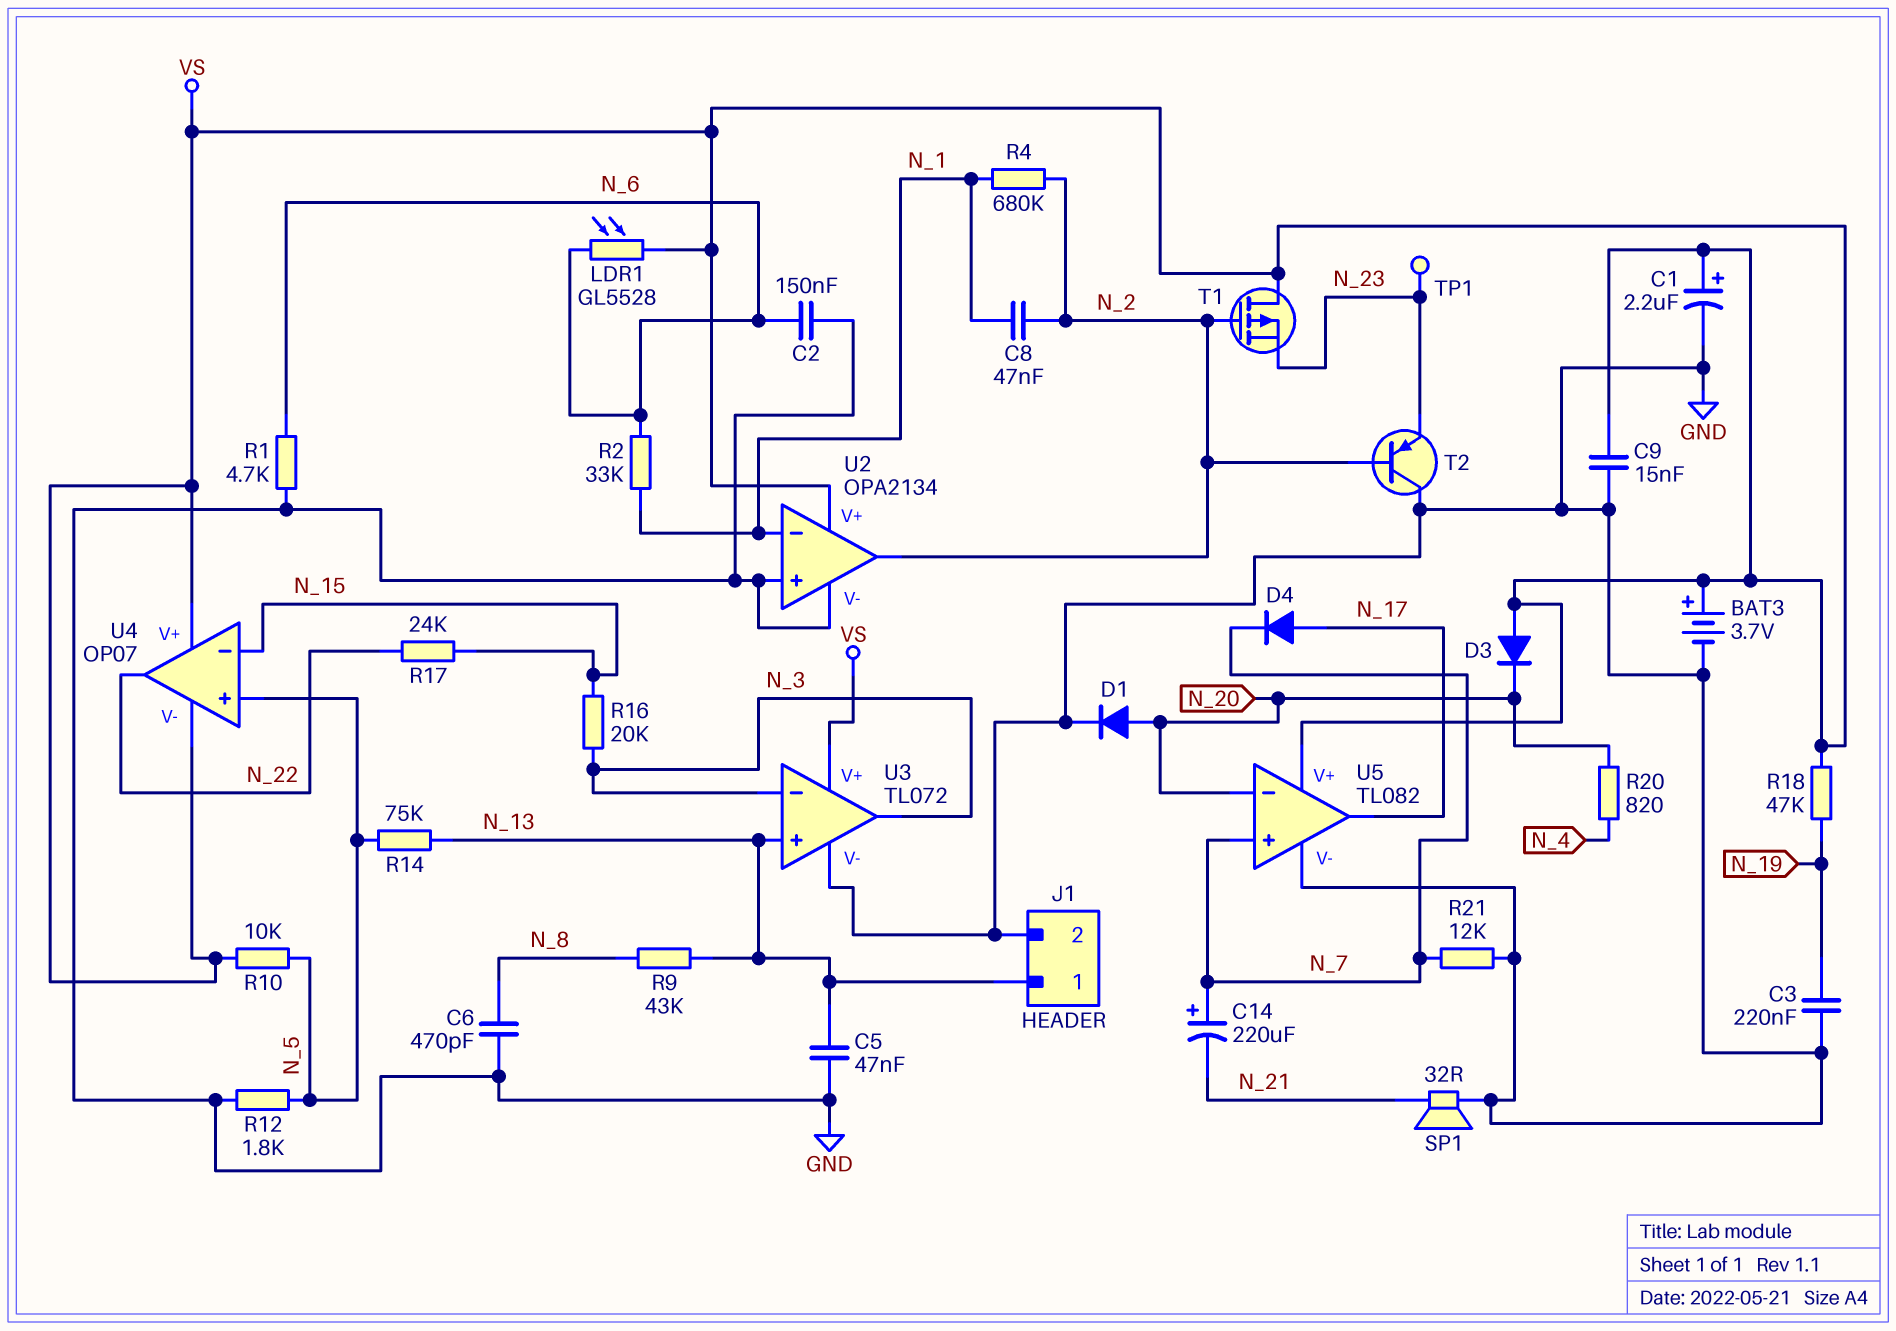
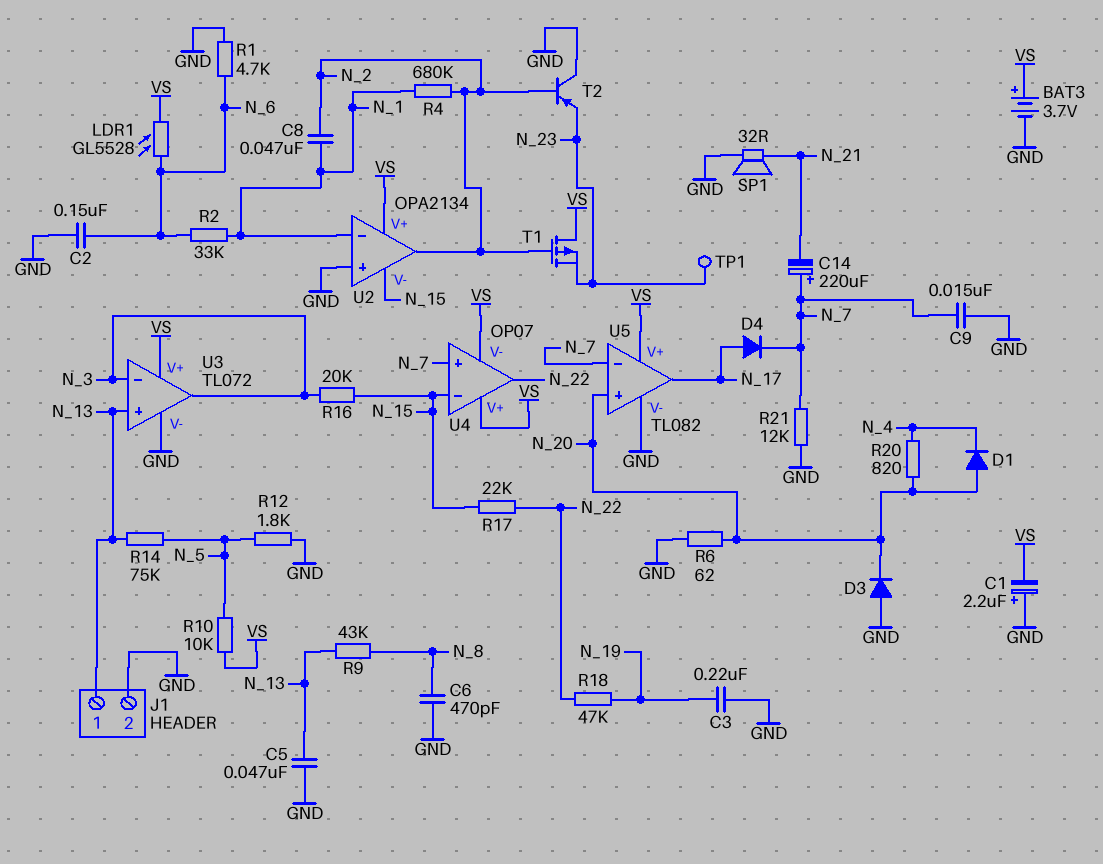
C1: 2.2uF (plus VS, minus GND) -> 2.2uF (plus GND, minus VS)
C9: 15nF (GND, VS) -> 15nF (GND, N_7)
D1: diode (A N_20, K GND) -> diode (A N_20, K N_4)
D3: diode (A VS, K N_20) -> diode (A GND, K N_20)
R6: none -> 62 (GND, N_20)
R17: 24k (N_15, N_22) -> 22k (N_15, N_22)
R18: 47k (N_19, VS) -> 47k (N_19, N_22)
U2 pin V-: GND -> N_15
U4 pin in+: N_5 -> N_7
U5 pin in+: N_7 -> N_20
U5 pin in-: N_20 -> N_7

